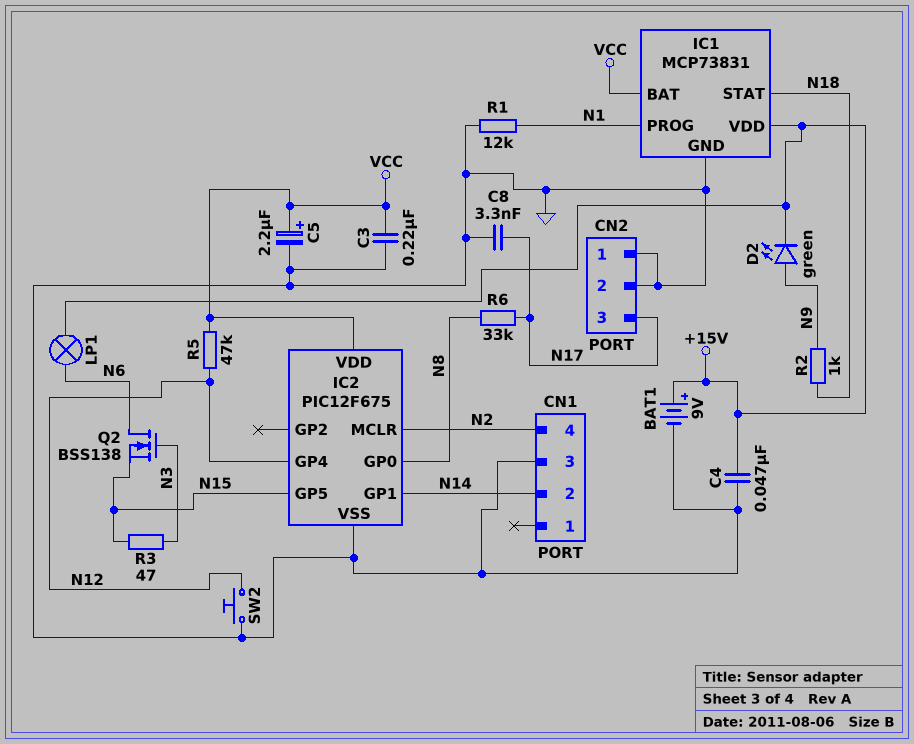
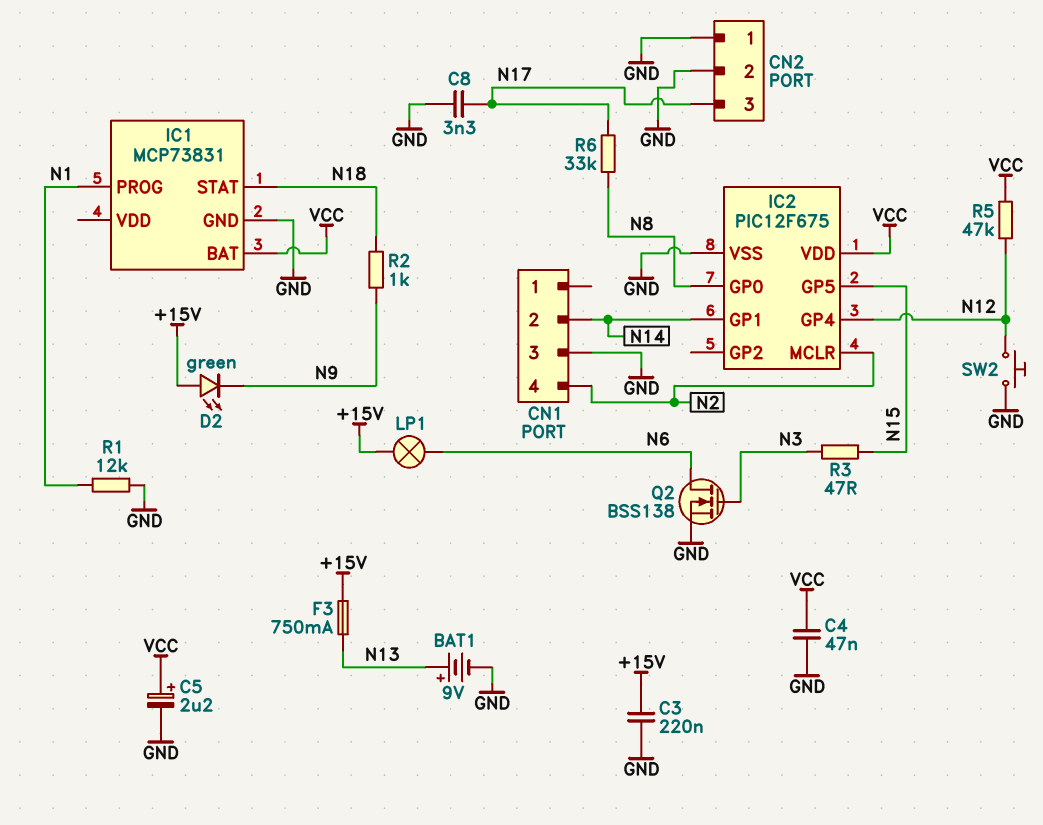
BAT1: 9V (plus +15V, minus GND) -> 9V (plus N13, minus GND)
C3: 220nF (GND, VCC) -> 220nF (+15V, GND)
C4: 47nF (+15V, GND) -> 47nF (GND, VCC)
D2: LED green (A N9, K +15V) -> LED green (A +15V, K N9)
F3: none -> 750mA (+15V, N13)
IC1 pin VDD: +15V -> none
Q2: NMOS BSS138 (G N3, D N6, S N15) -> NMOS BSS138 (G N3, D N6, S GND)

